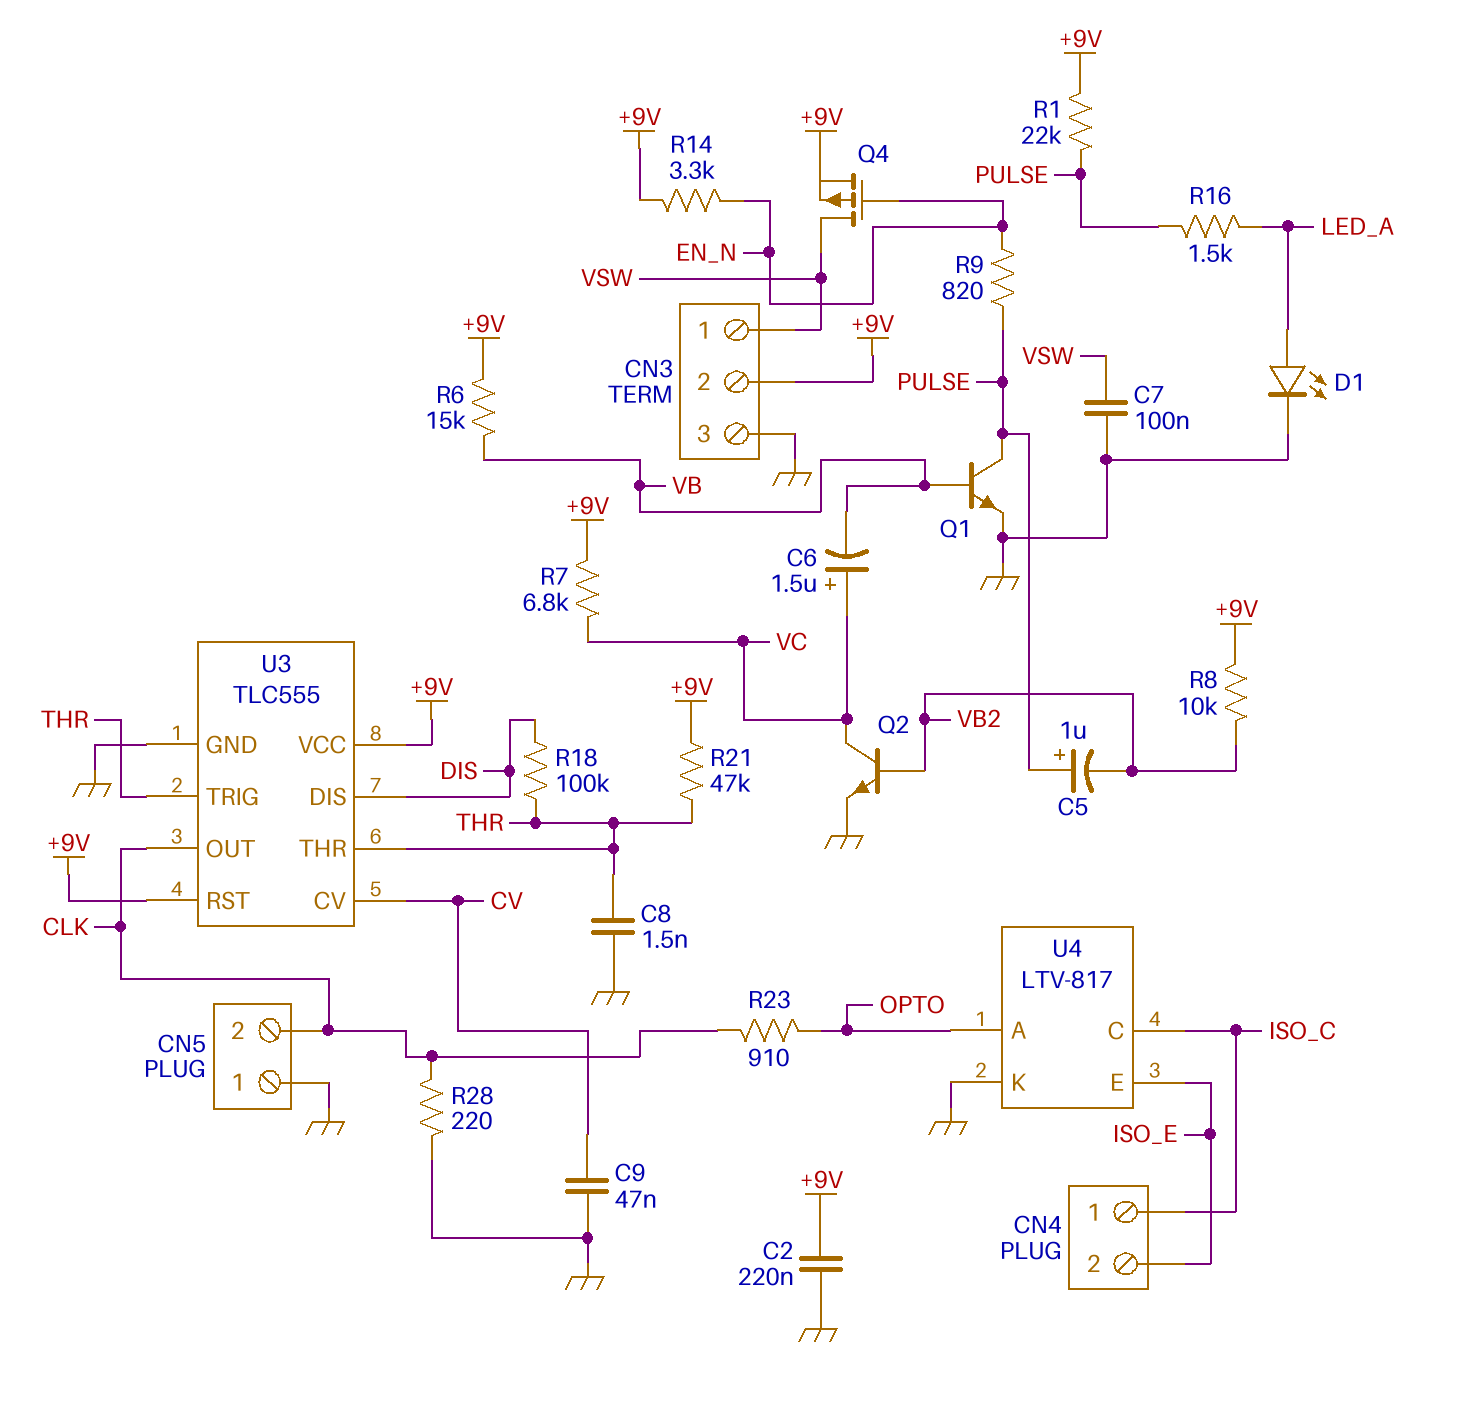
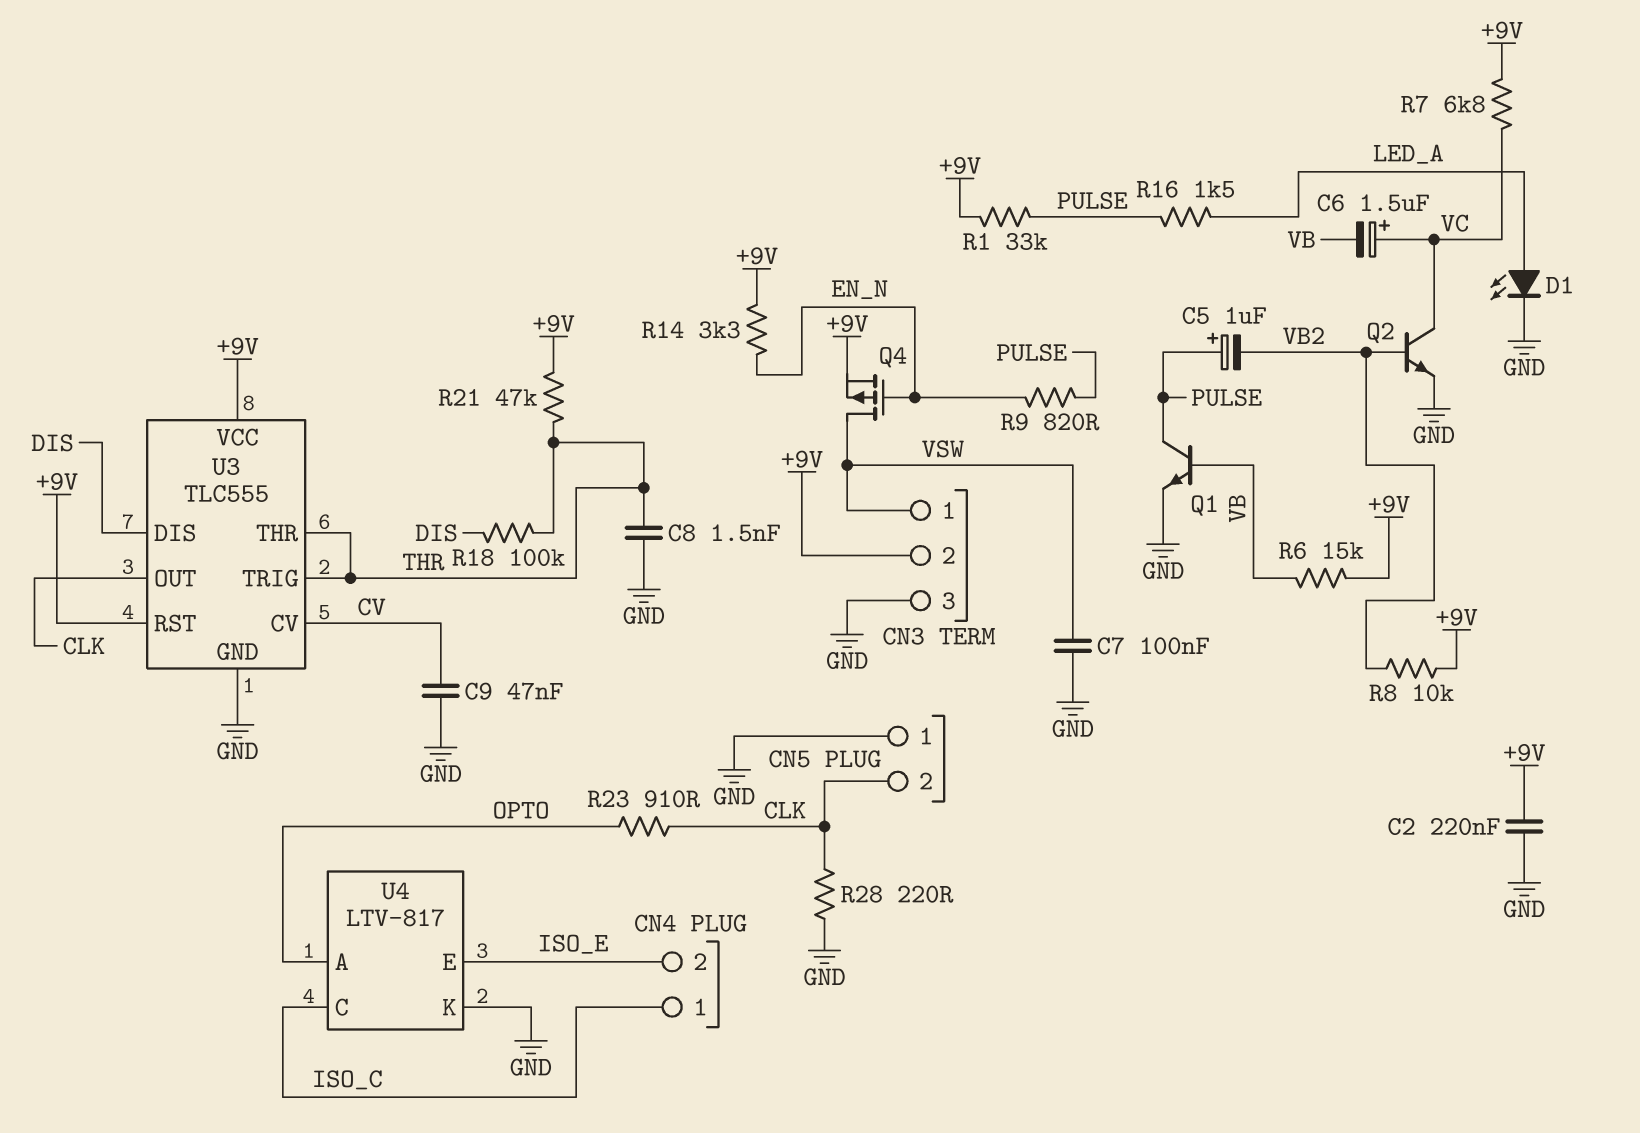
R1: 22k (+9V, PULSE) -> 33k (+9V, PULSE)

